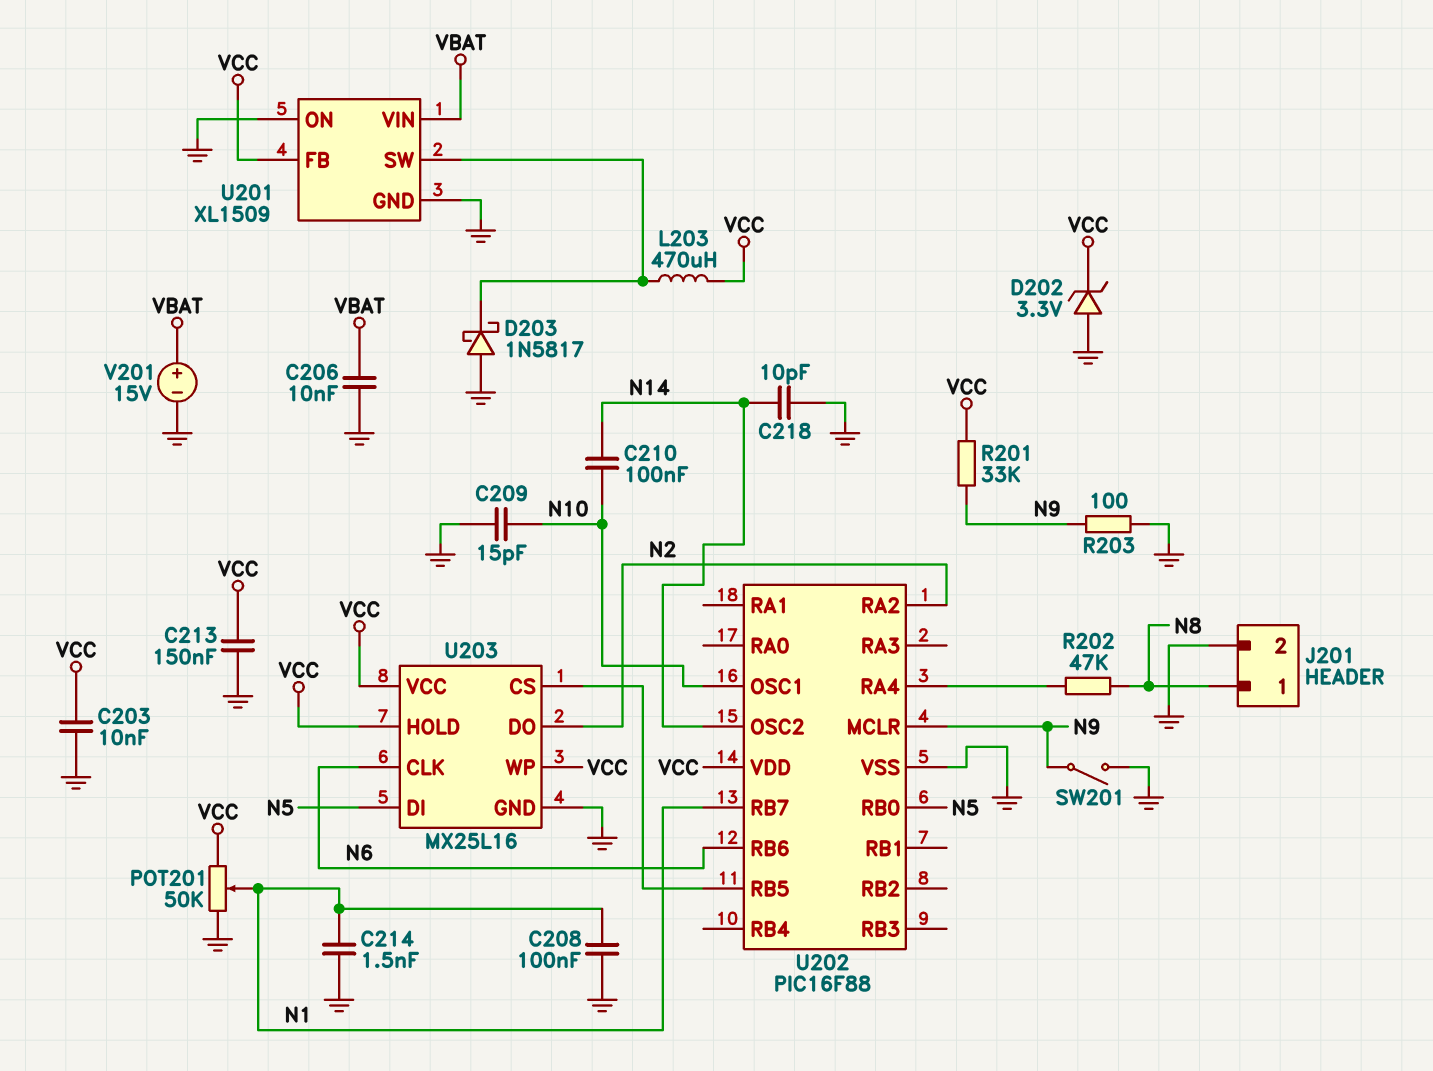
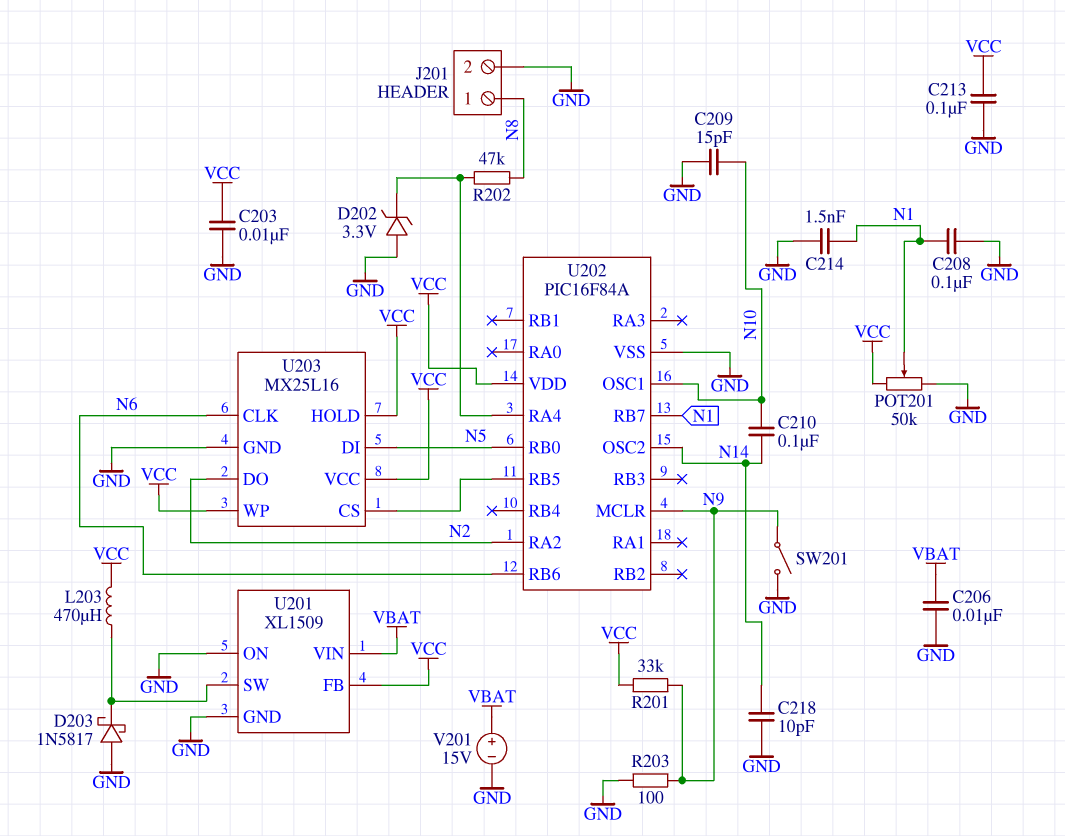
C213: 150nF (GND, VCC) -> 100nF (GND, VCC)
D202: zener 3.3V (A GND, K VCC) -> zener 3.3V (A GND, K U202/RA4)
U202: PIC16F88 -> PIC16F84A

